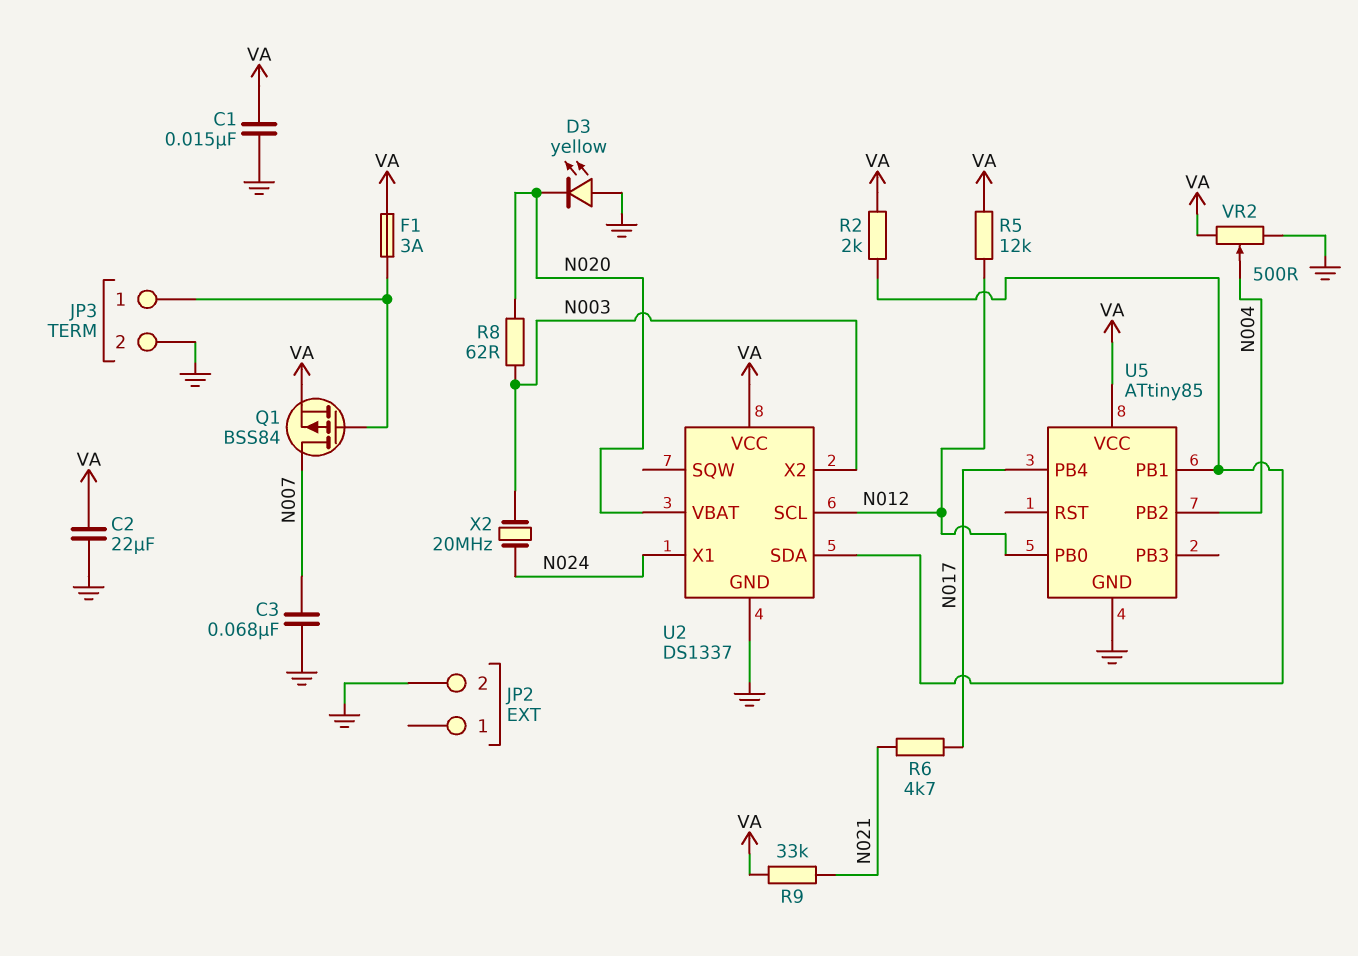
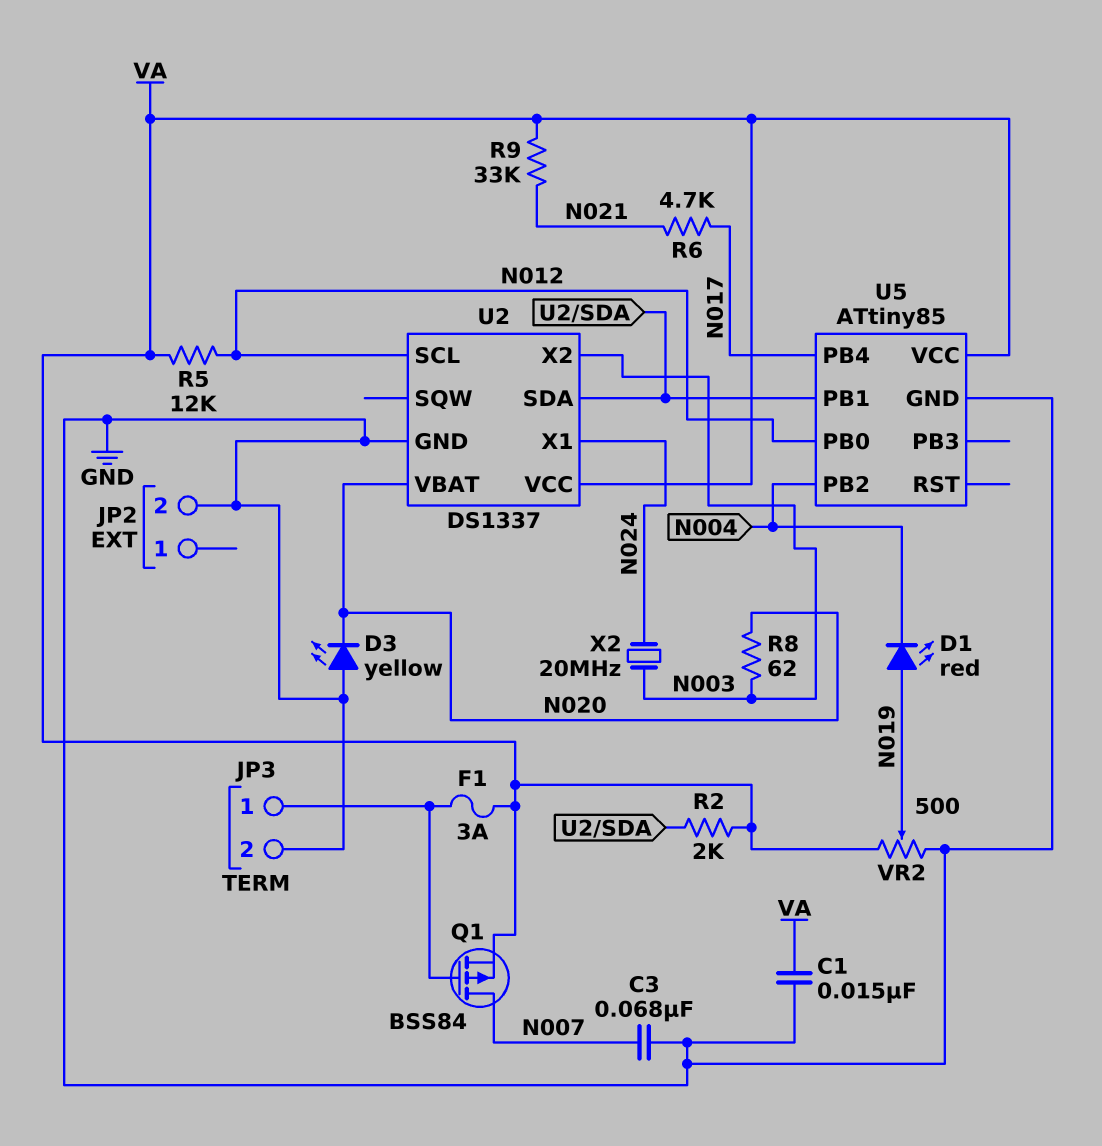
C2: 22uF (GND, VA) -> none
D1: none -> LED red (A N019, K N004)
VR2: 500 (GND, VA, wiper N004) -> 500 (GND, VA, wiper N019)

